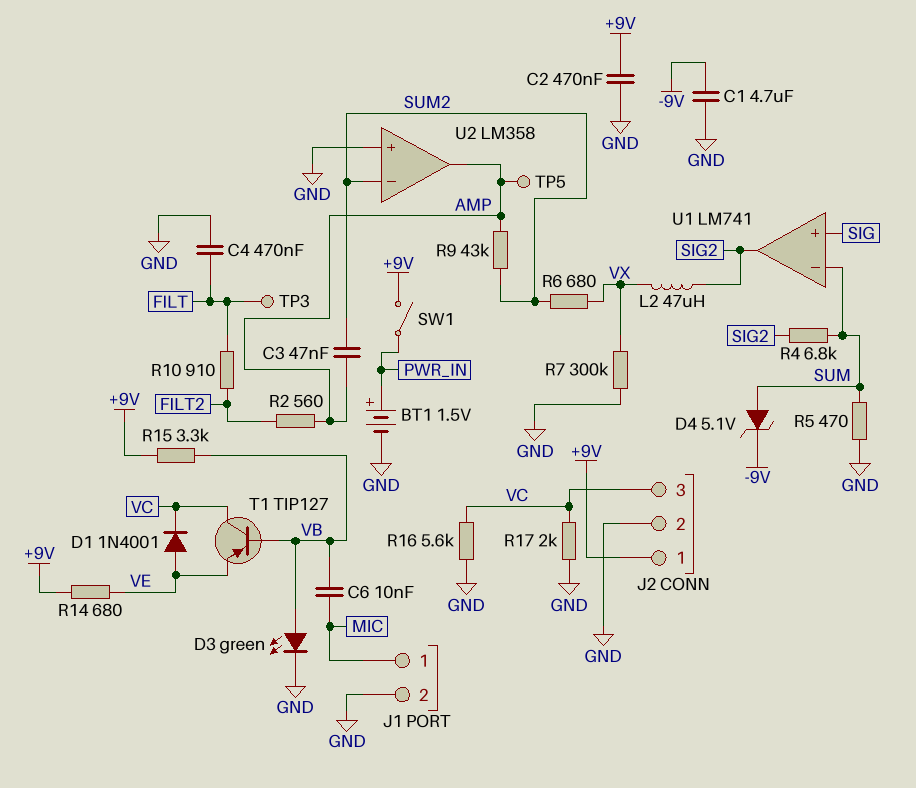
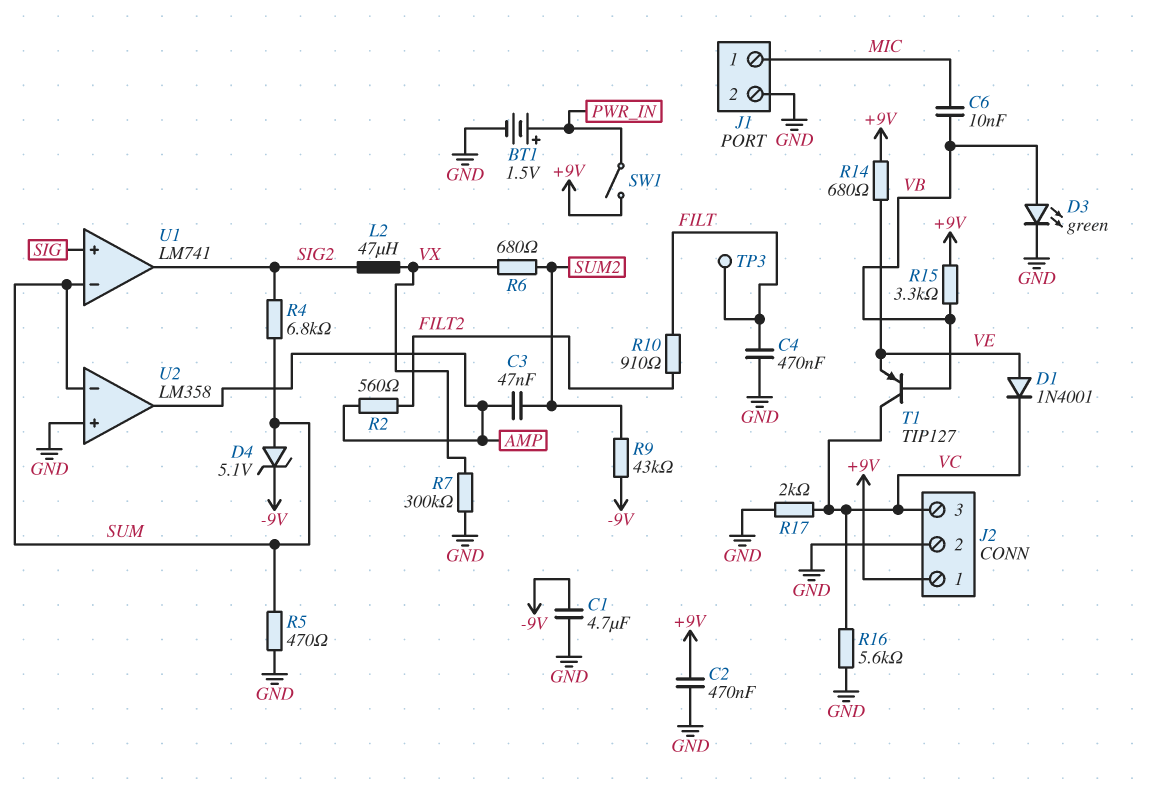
R9: 43k (AMP, SUM2) -> 43k (-9V, SUM2)
TP5: test point (AMP) -> none
U2 pin in-: SUM2 -> SUM

